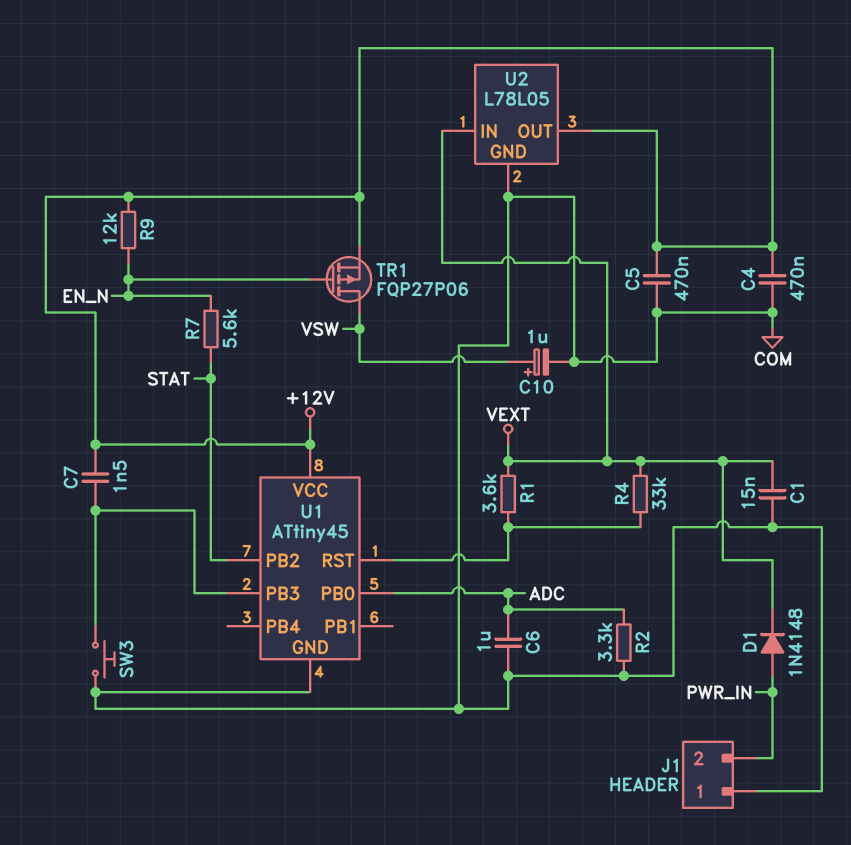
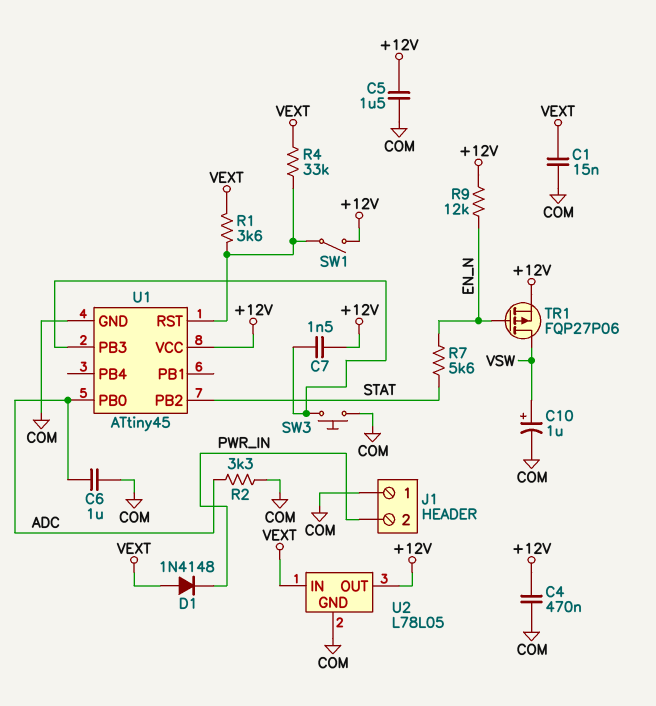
C5: 470nF (+12V, COM) -> 1.5uF (+12V, COM)
D1: diode 1N4148 (A PWR_IN, K VEXT) -> diode 1N4148 (A VEXT, K PWR_IN)
SW1: none -> switch (+12V, U1/RST)

